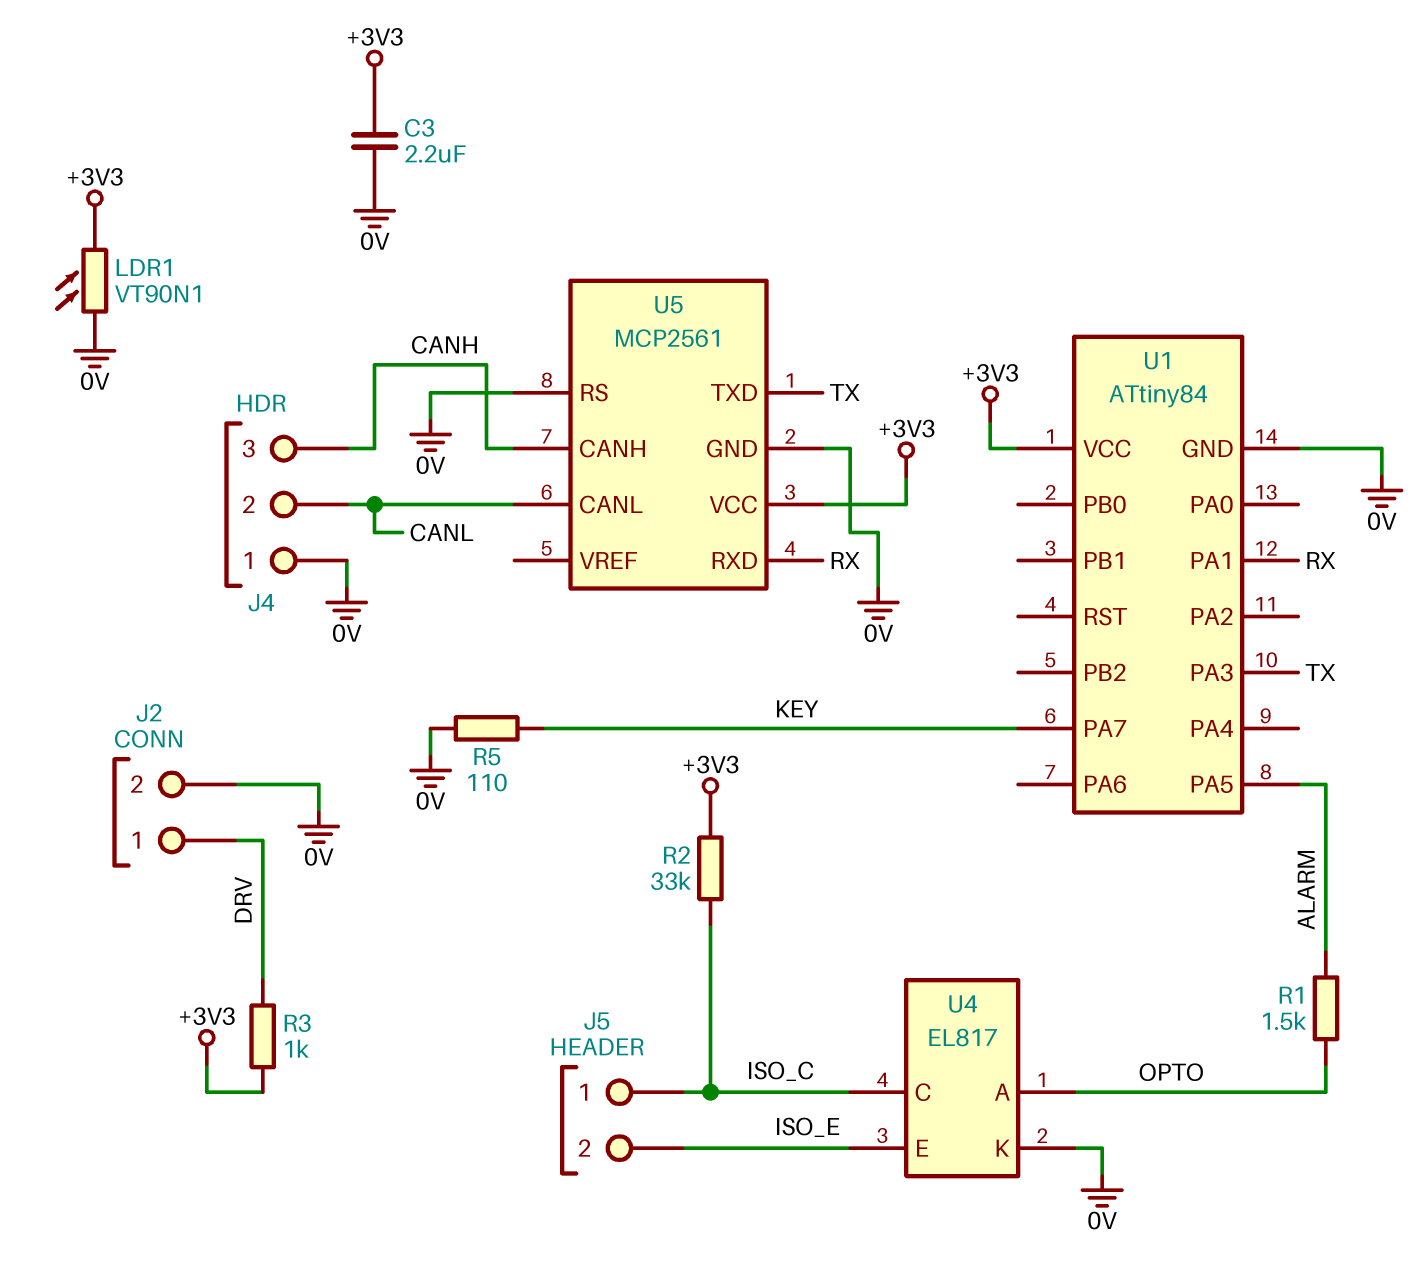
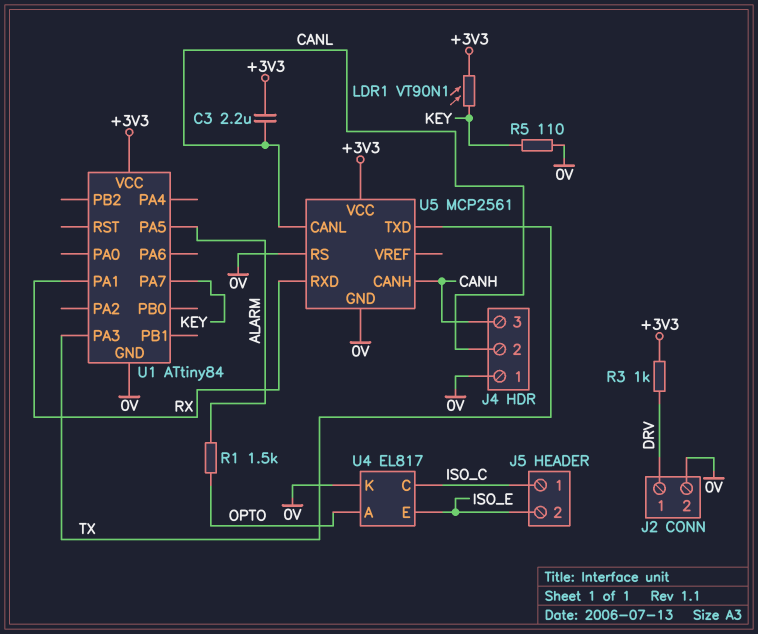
C3: 2.2uF (+3V3, 0V) -> 2.2uF (+3V3, CANL)
LDR1: VT90N1 (+3V3, 0V) -> VT90N1 (+3V3, KEY)
R2: 33k (+3V3, ISO_C) -> none

